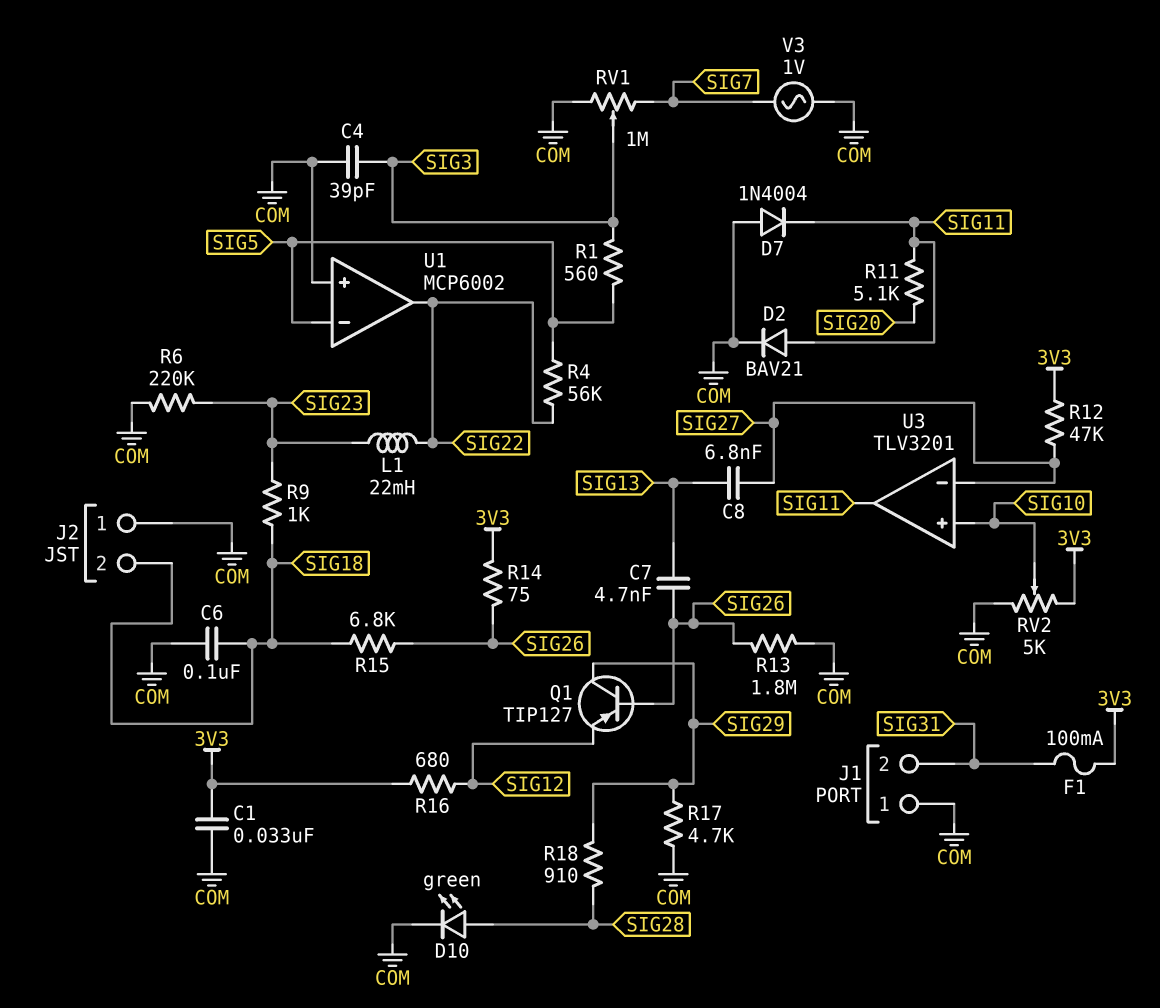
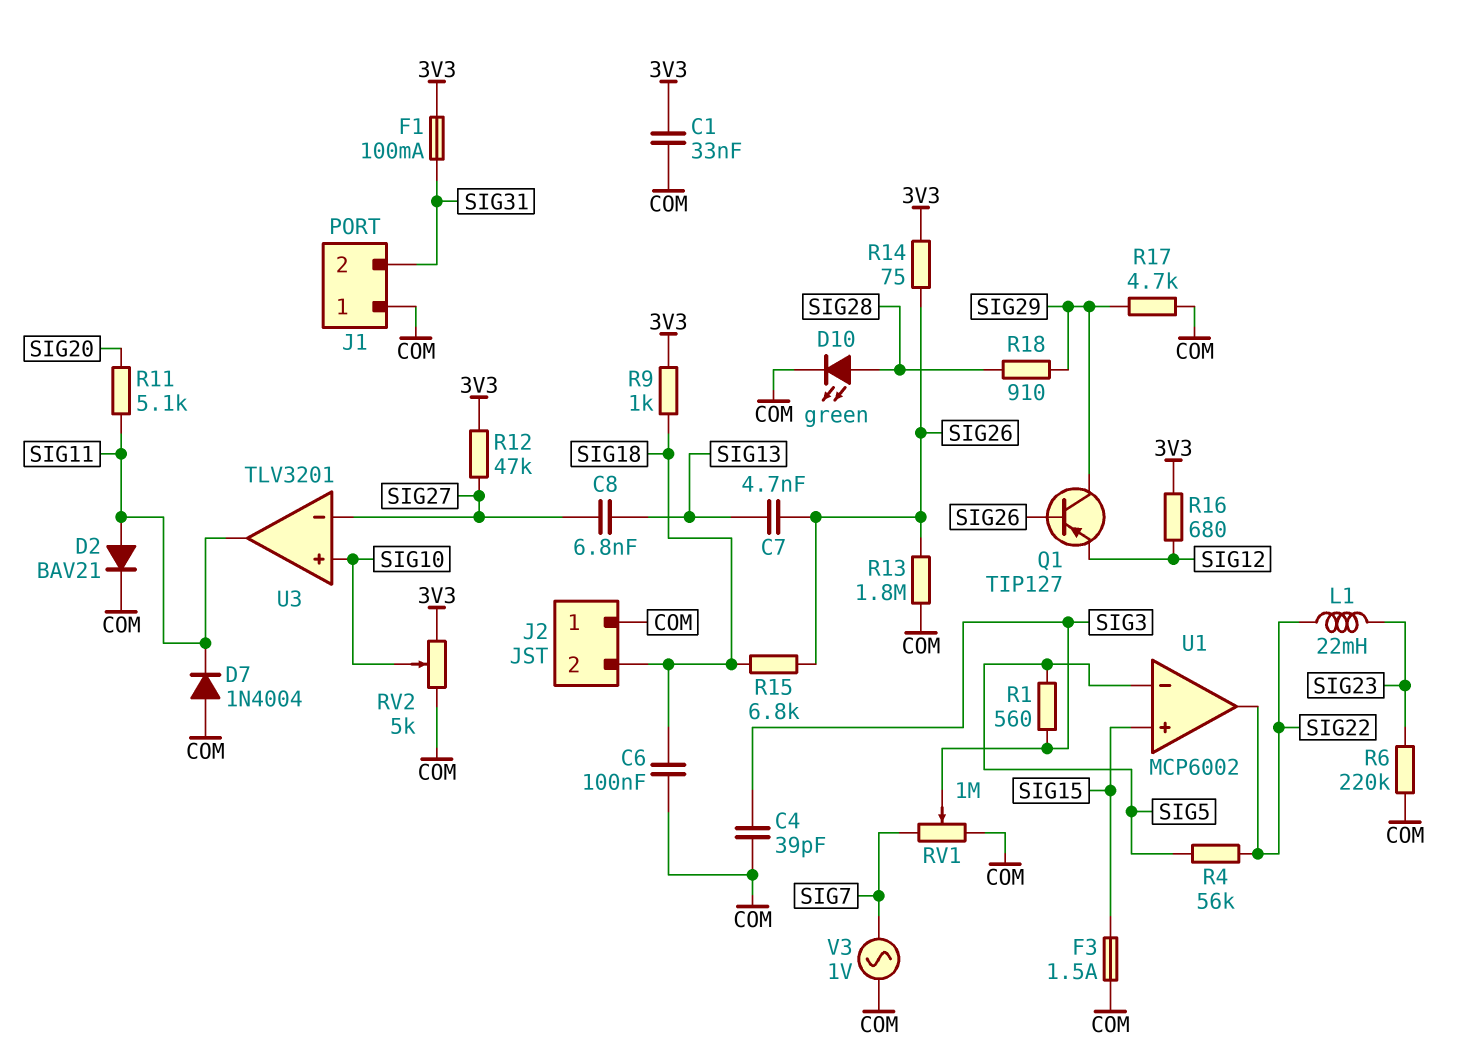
F3: none -> 1.5A (COM, SIG15)
R9: 1k (SIG18, SIG23) -> 1k (3V3, SIG18)
U1 pin in+: COM -> SIG15

